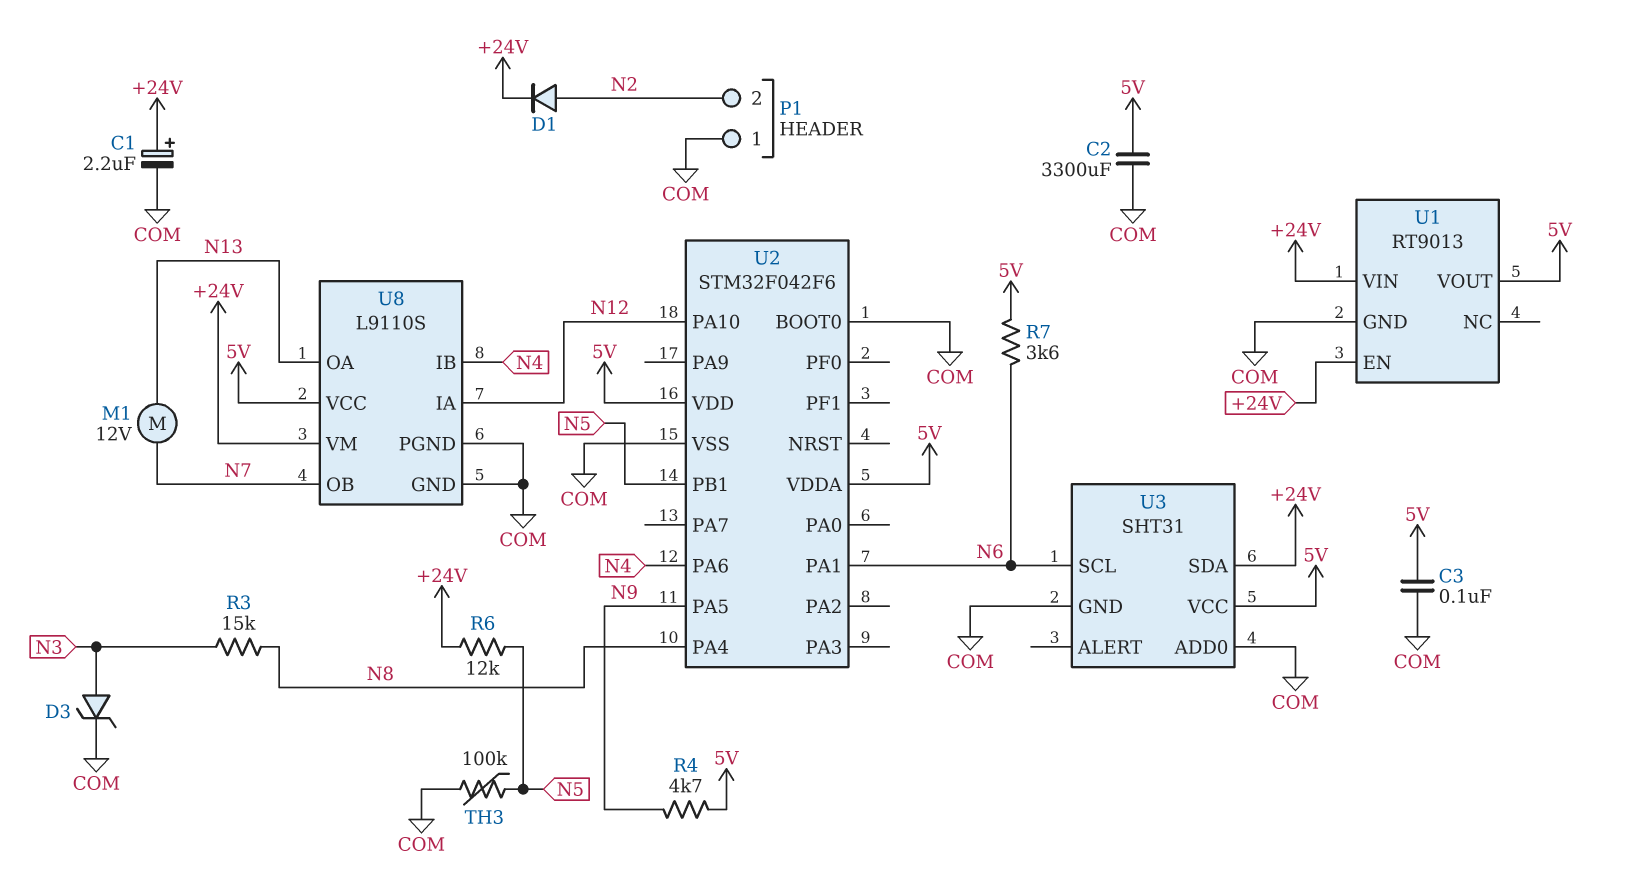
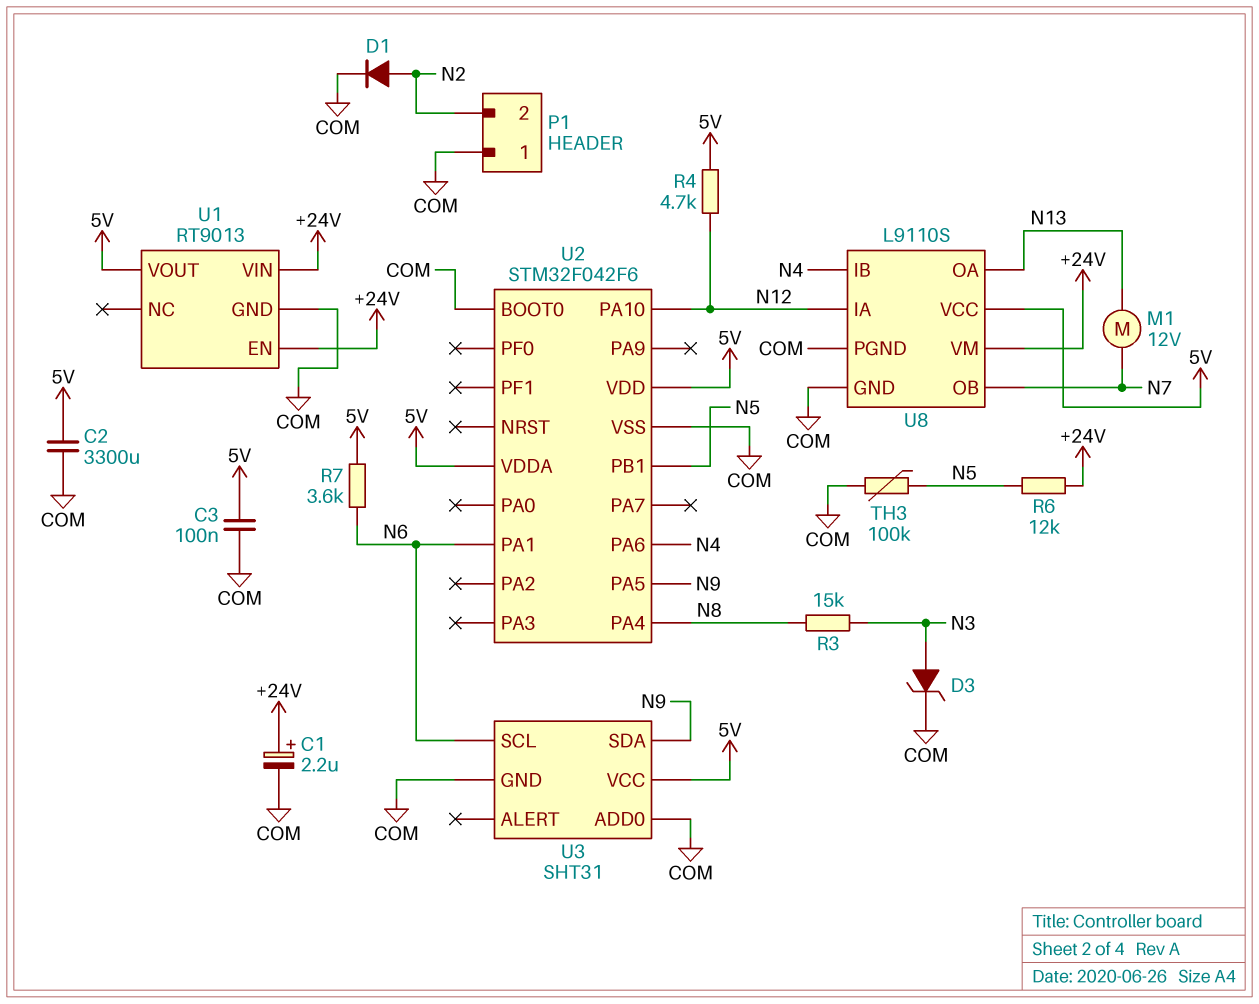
D1: diode (A N2, K +24V) -> diode (A N2, K COM)
R4: 4.7k (5V, N9) -> 4.7k (5V, N12)
U3 pin SDA: +24V -> N9

